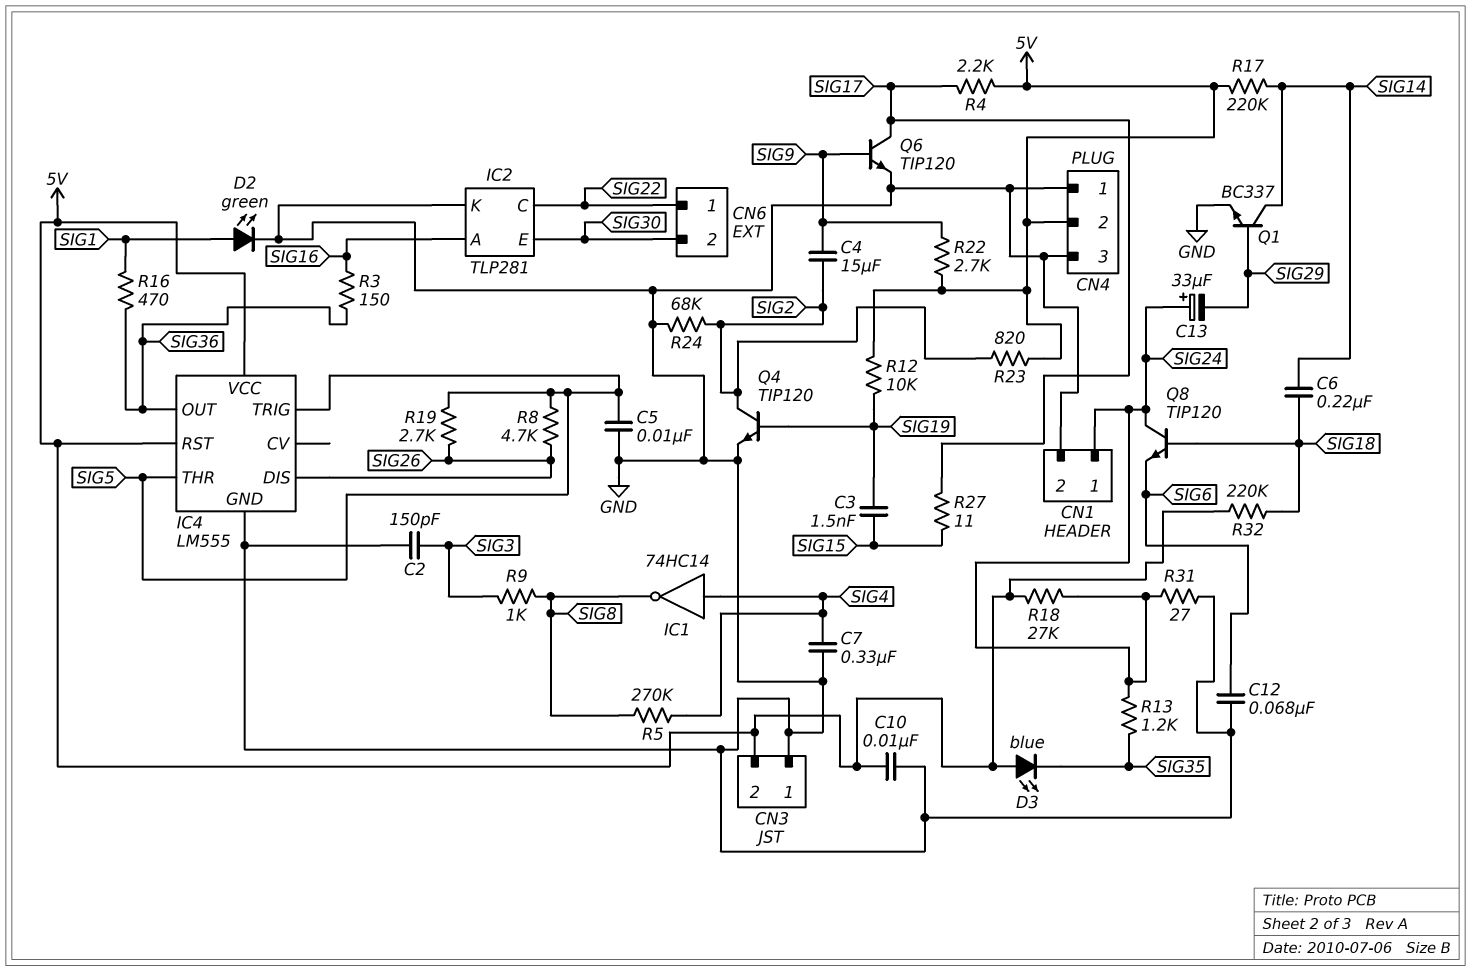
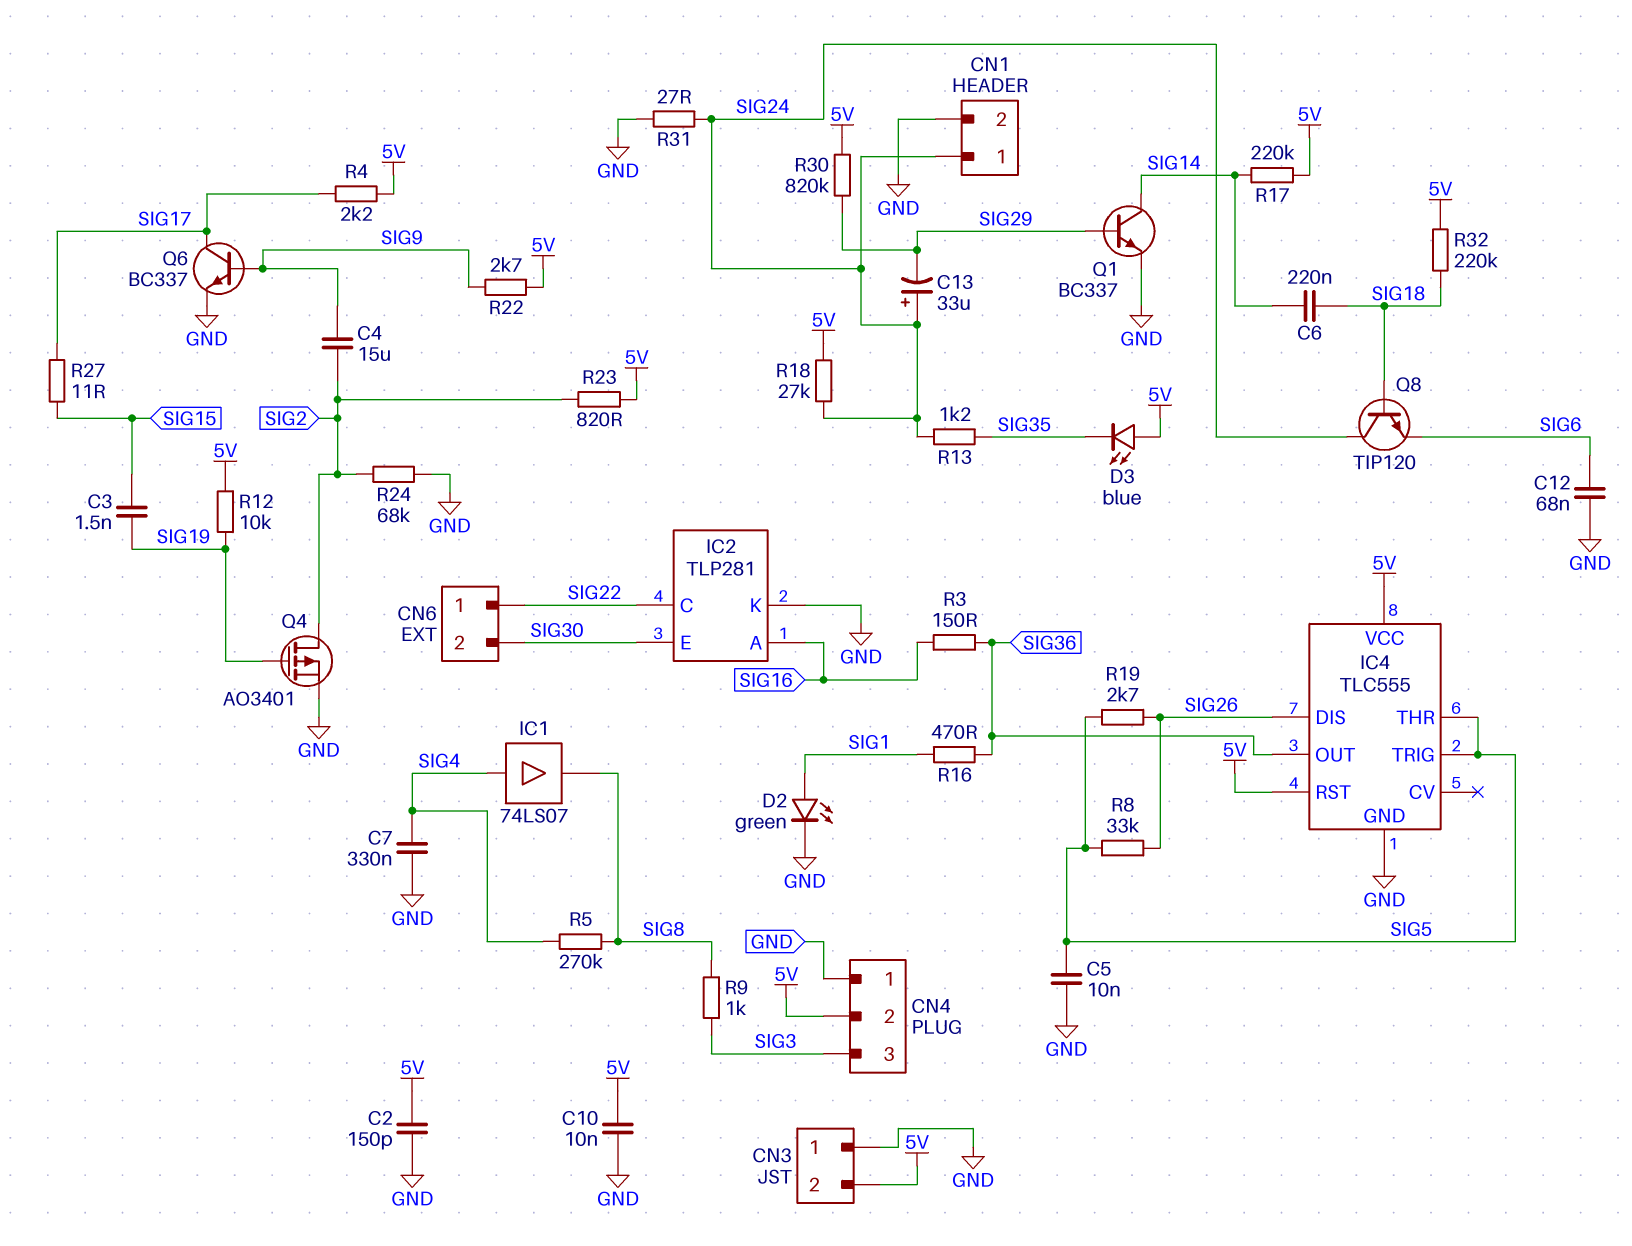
C2: 150pF (GND, SIG3) -> 150pF (5V, GND)
CN4 pin 3: GND -> SIG3
IC1: NOT 74HC14 (in SIG4, out SIG8) -> buffer 74LS07 (in SIG4, out SIG8)
IC4: LM555 -> TLC555
Q4: NPN TIP120 (B SIG19, C SIG2, E GND) -> PMOS AO3401 (G SIG19, D SIG2, S GND)
Q6: NPN TIP120 (B SIG9, C SIG17, E GND) -> NPN BC337 (B SIG9, C SIG17, E GND)
R8: 4.7k (SIG5, SIG26) -> 33k (SIG5, SIG26)
R30: none -> 820k (5V, SIG29)

